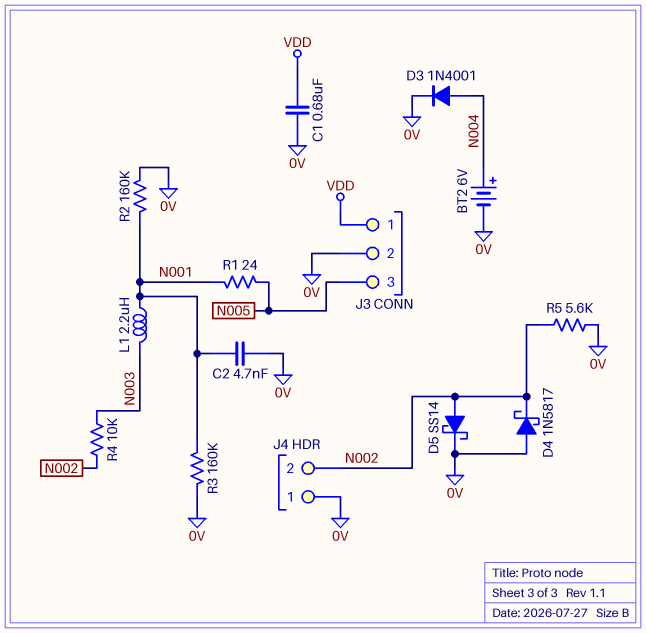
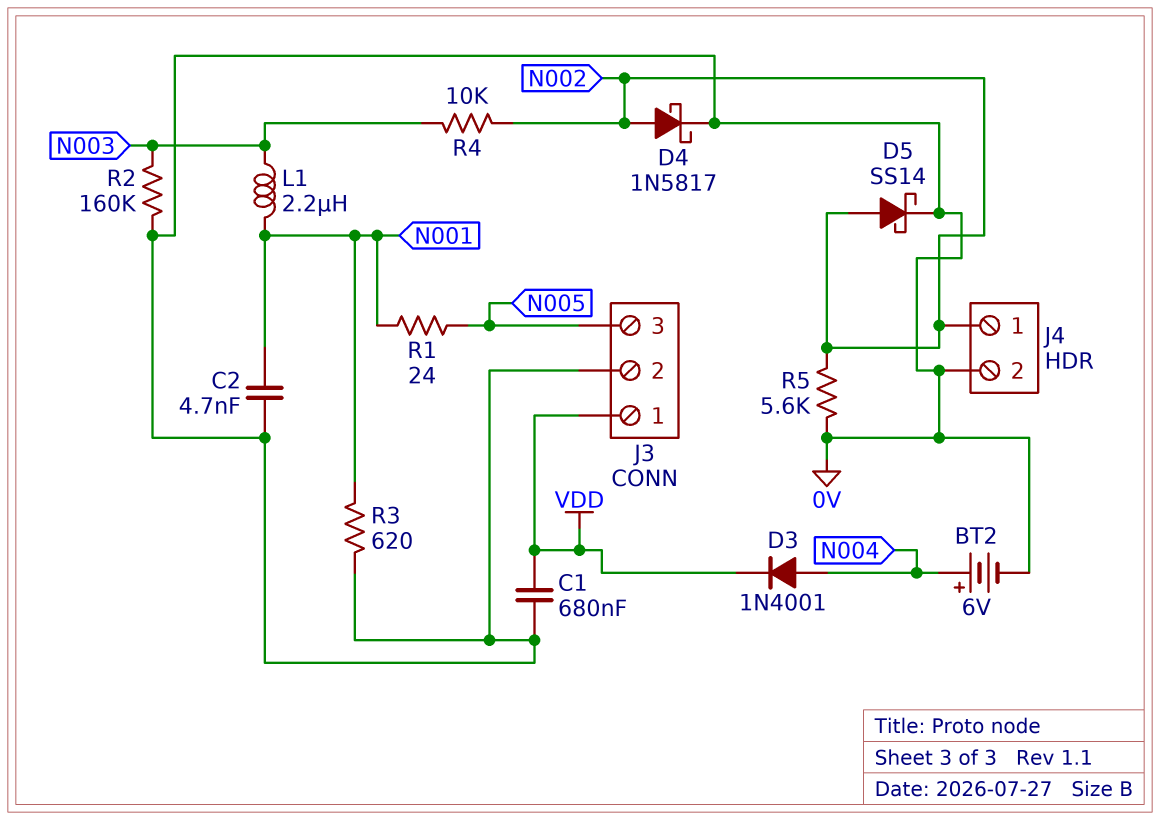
D3: diode 1N4001 (A N004, K 0V) -> diode 1N4001 (A N004, K VDD)
D4: schottky 1N5817 (A 0V, K N002) -> schottky 1N5817 (A N002, K 0V)
J4 pin 1: 0V -> N002
J4 pin 2: N002 -> 0V
R2: 160k (0V, N001) -> 160k (0V, N003)
R3: 160k (0V, N001) -> 620 (0V, N001)

